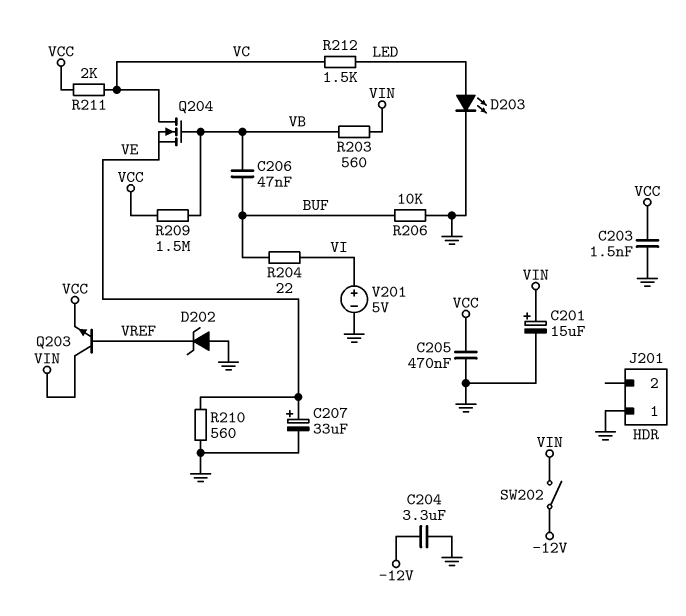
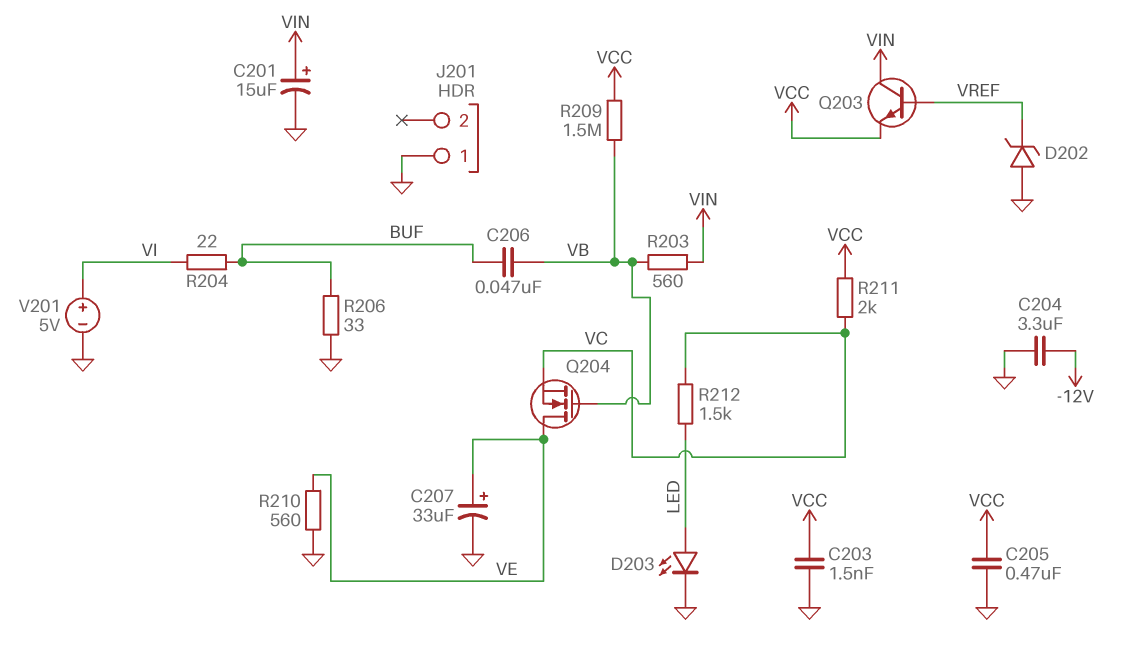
Q204: NMOS (G VB, D VC, S VE) -> NMOS (G VB, D VE, S VC)
R206: 10k (BUF, GND) -> 33 (BUF, GND)
SW202: switch (-12V, VIN) -> none

